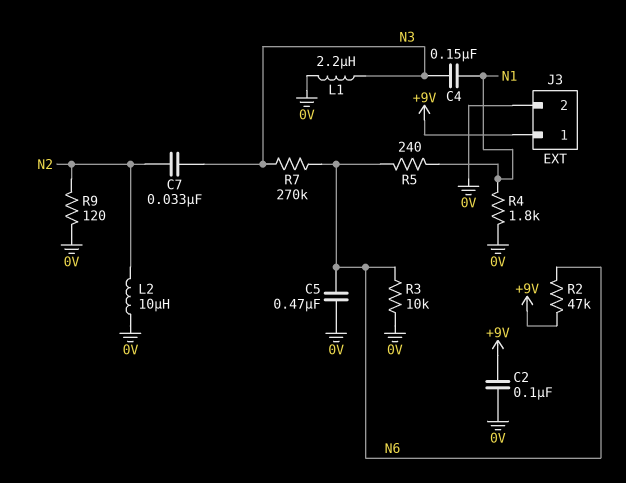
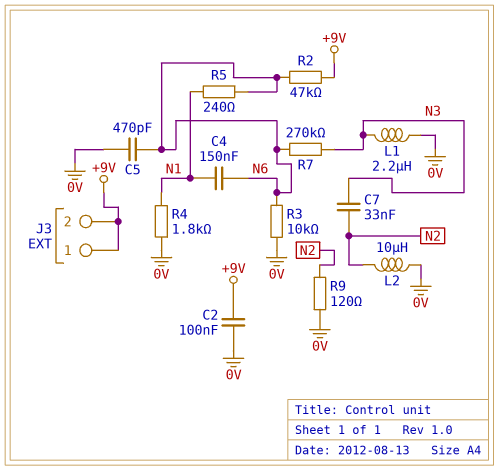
C4: 150nF (N1, N3) -> 150nF (N1, N6)
C5: 470nF (0V, N6) -> 470pF (0V, N6)
J3 pin 2: 0V -> +9V

